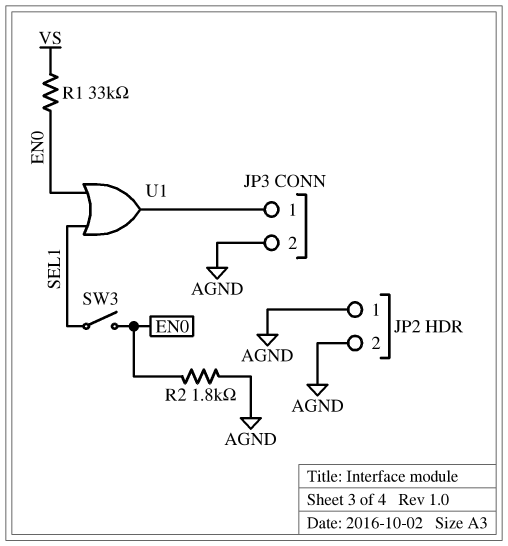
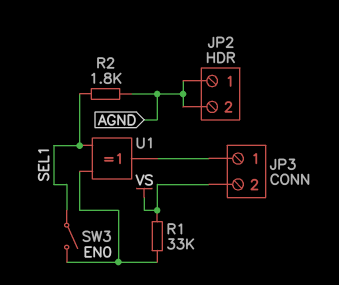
JP3 pin 2: AGND -> VS
R2: 1.8k (AGND, EN0) -> 1.8k (AGND, SEL1)
U1: OR (in EN0, in SEL1, out JP3/1) -> XOR (in EN0, in SEL1, out JP3/1)

